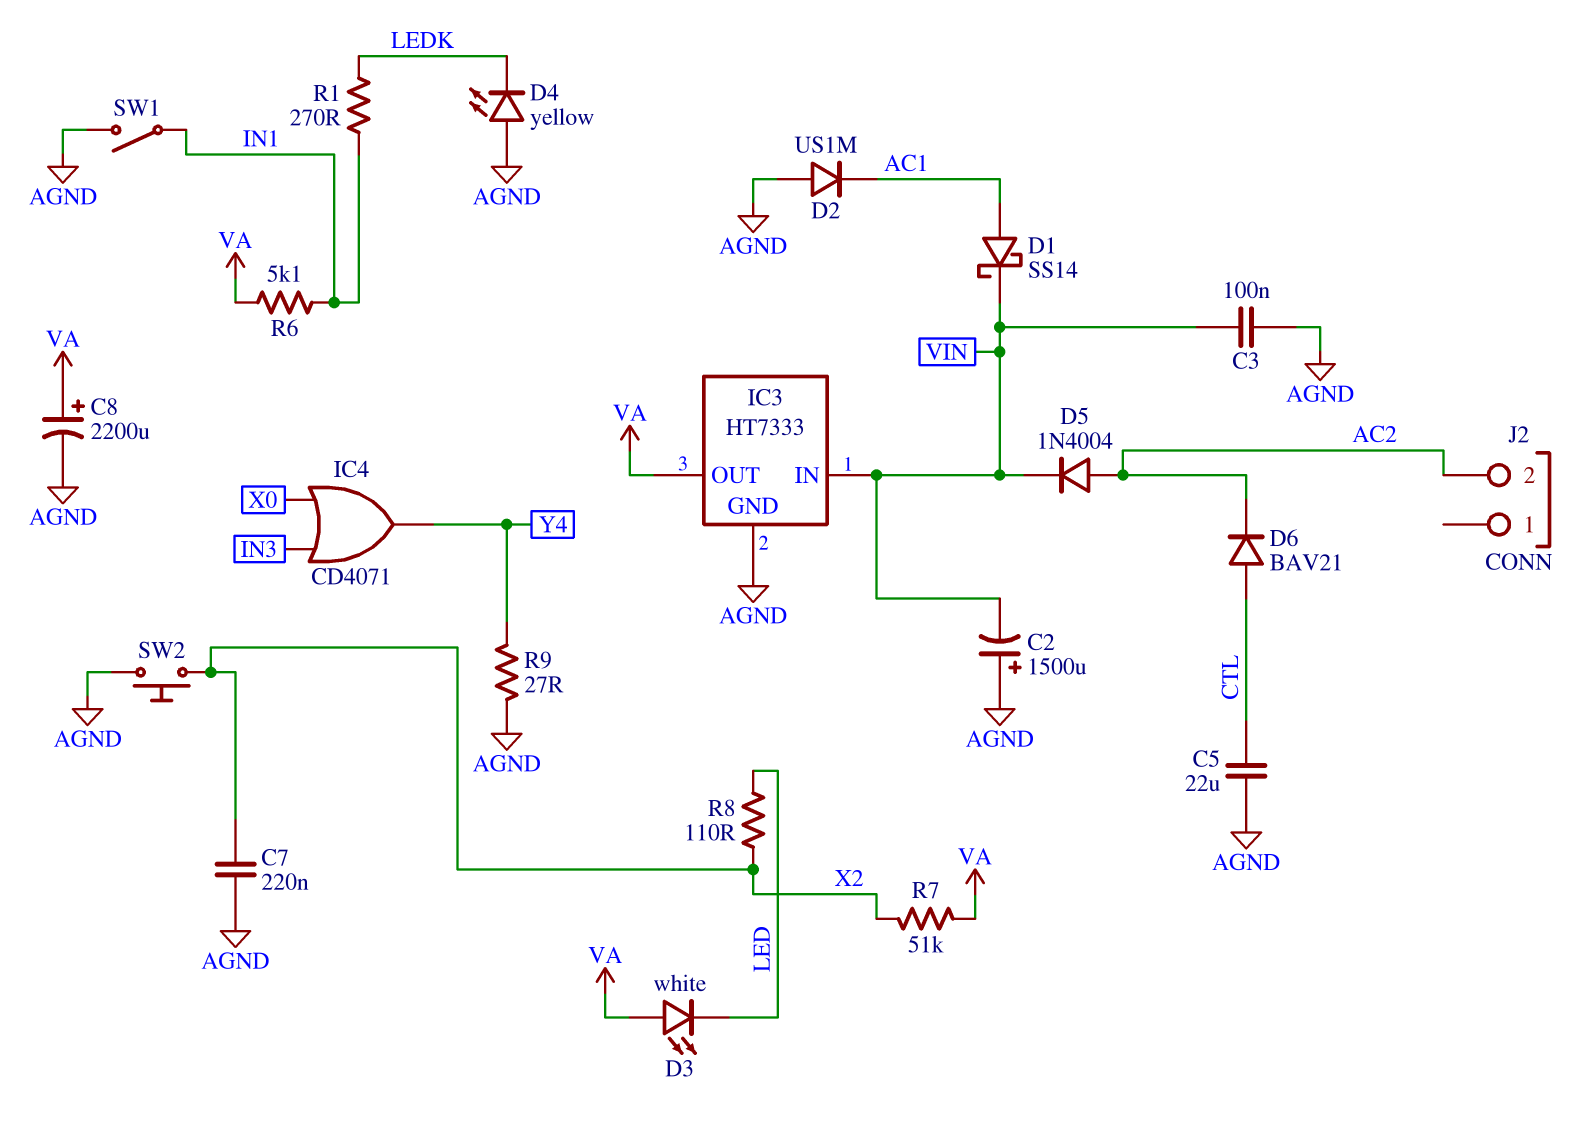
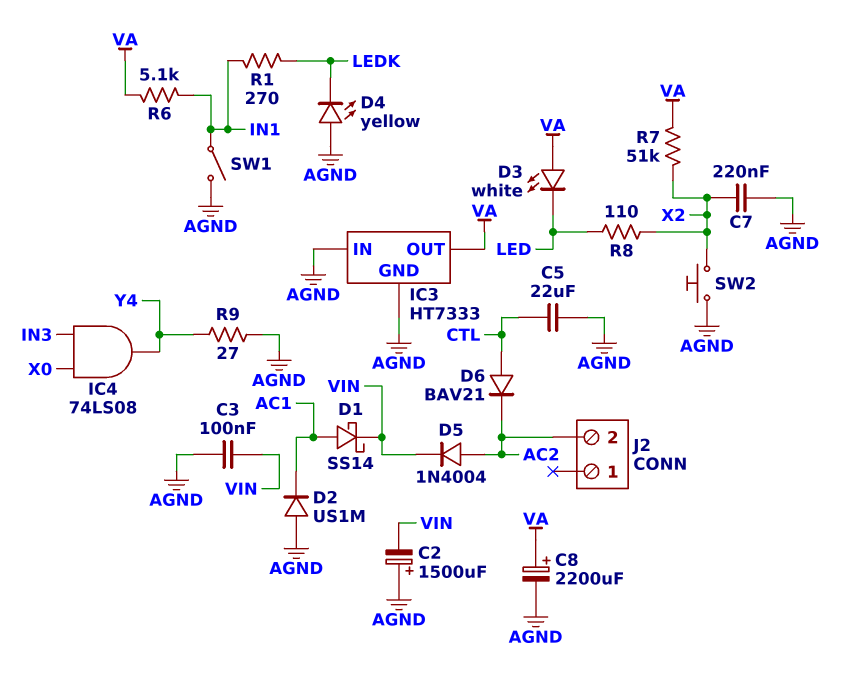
IC3 pin IN: VIN -> AGND
IC4: OR CD4071 (in IN3, in X0, out Y4) -> AND 74LS08 (in IN3, in X0, out Y4)

